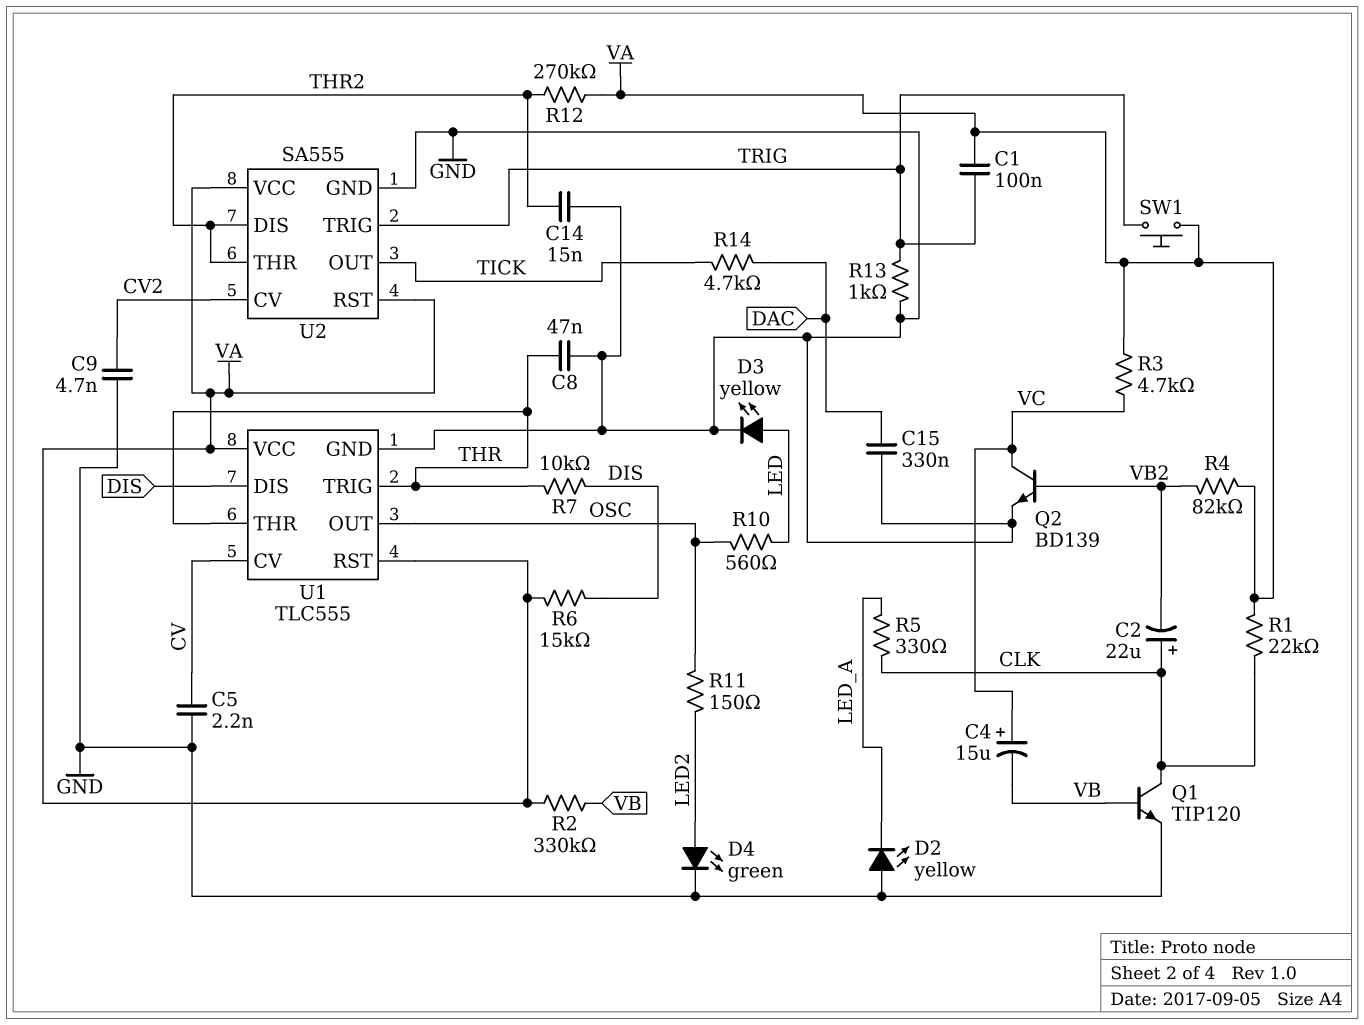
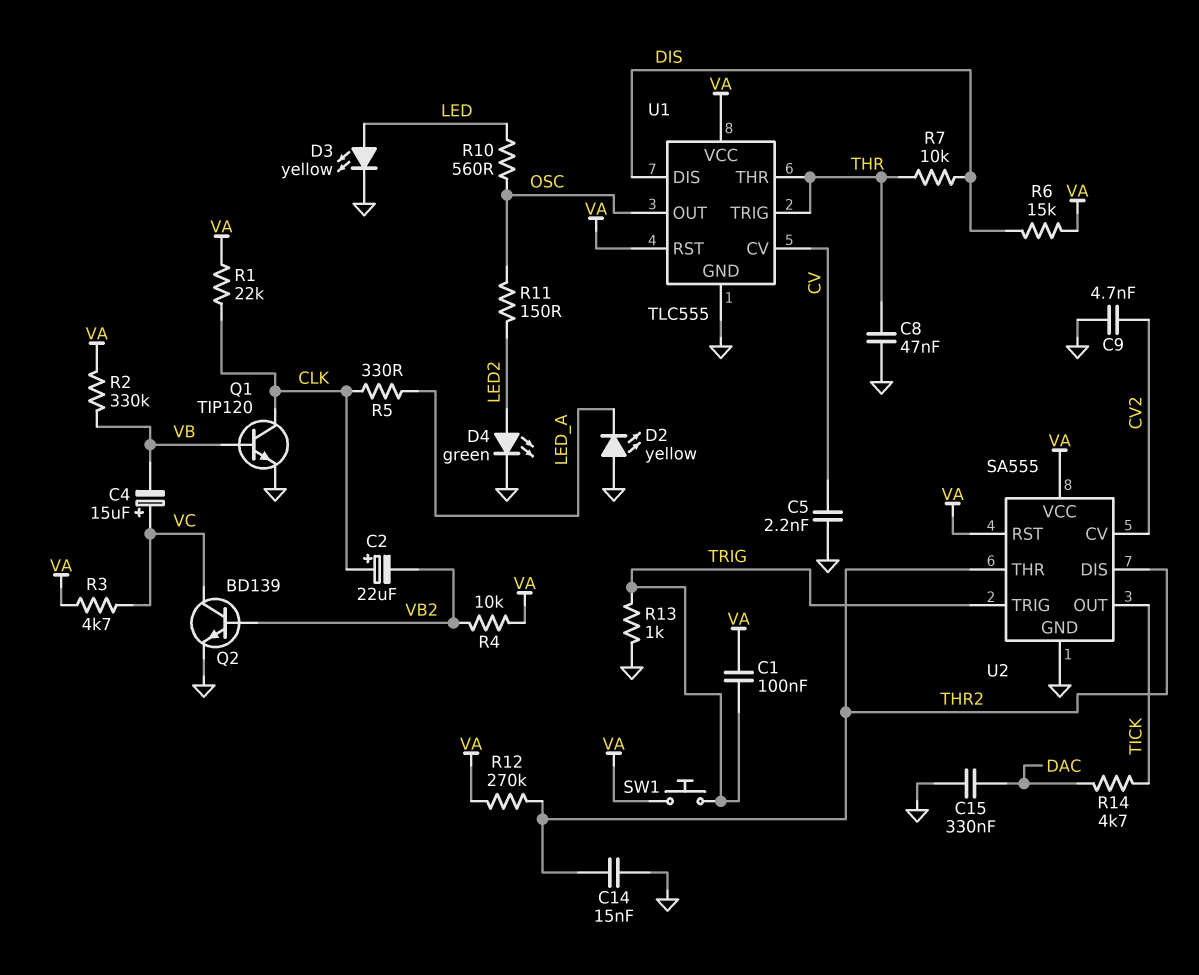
R4: 82k (VA, VB2) -> 10k (VA, VB2)

